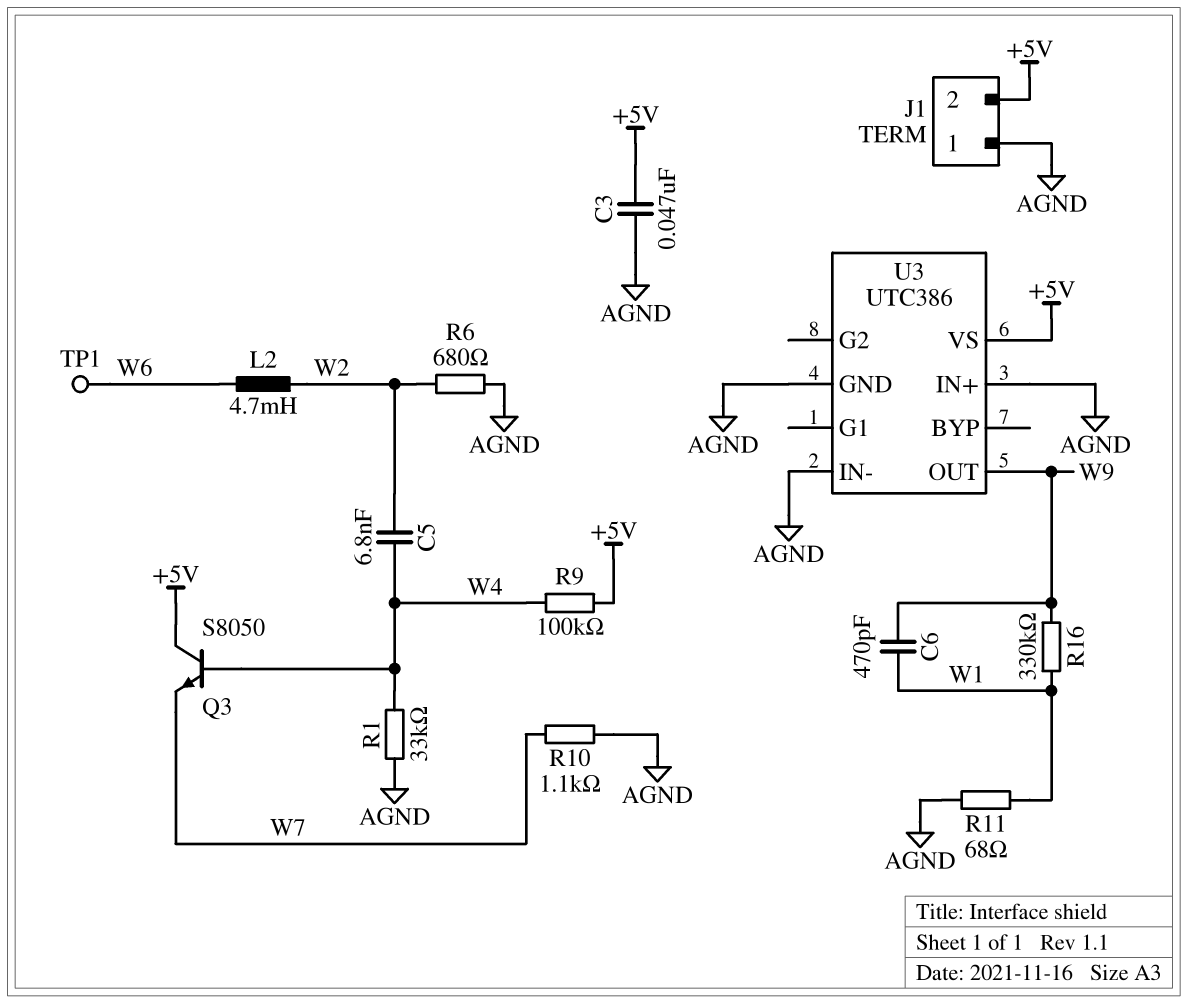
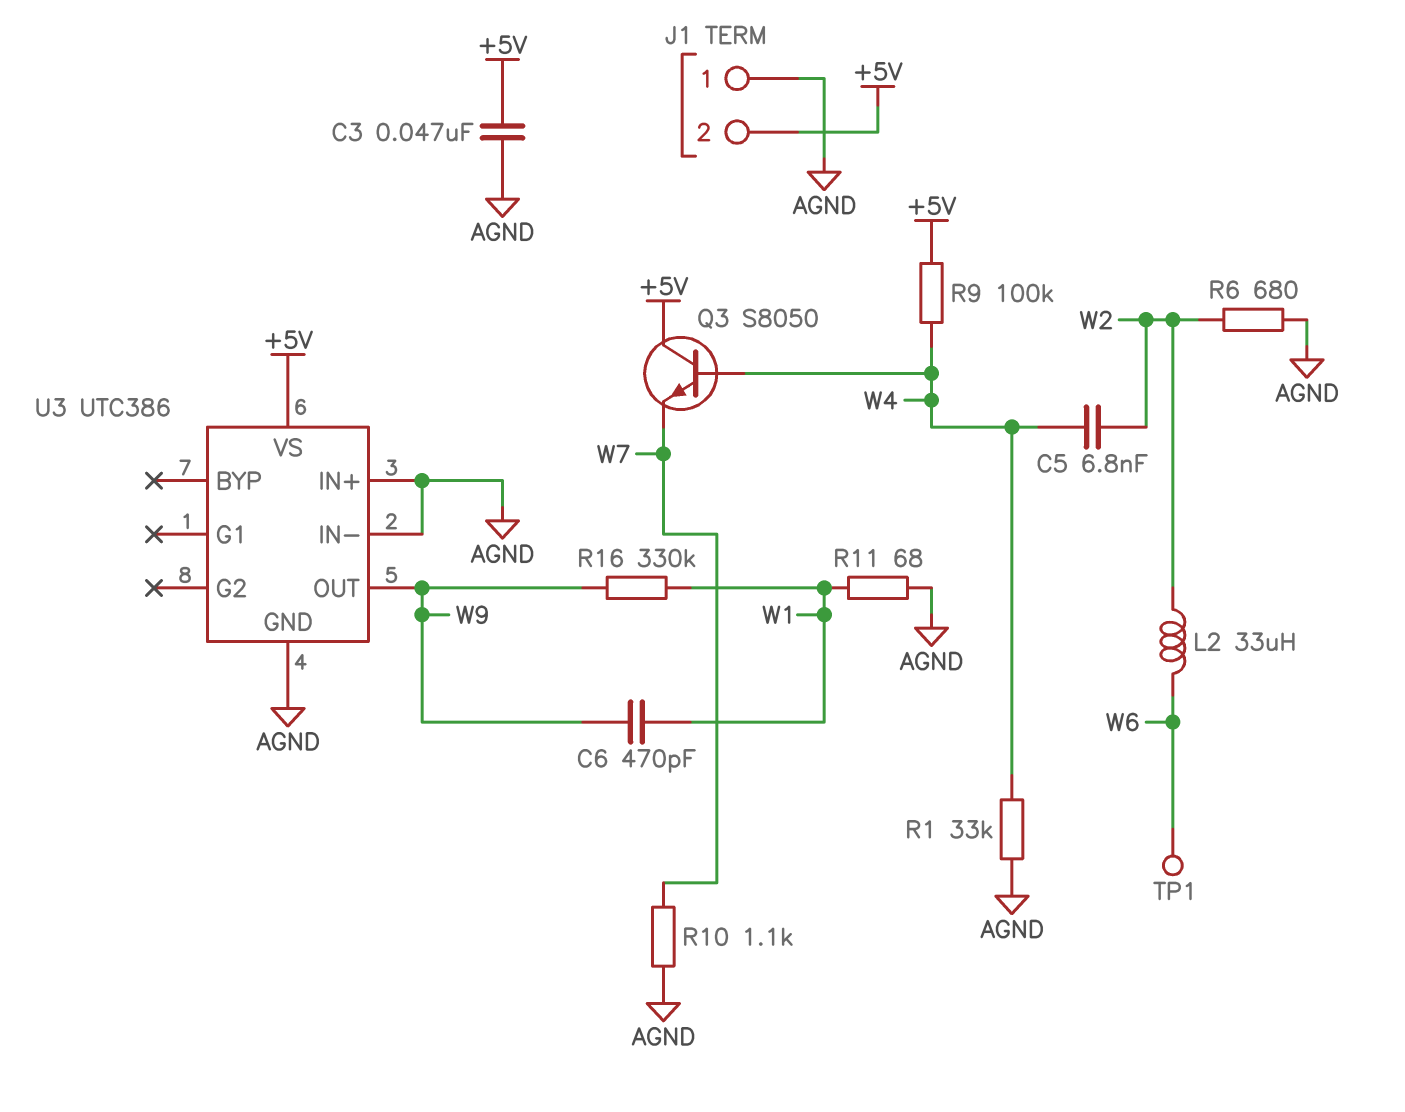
L2: 4.7mH (W2, W6) -> 33uH (W2, W6)

